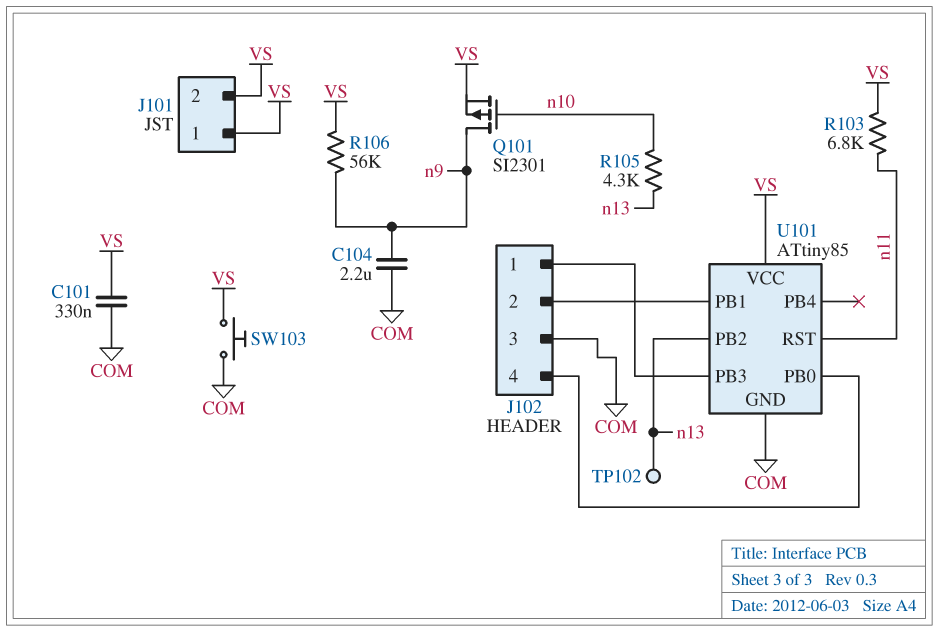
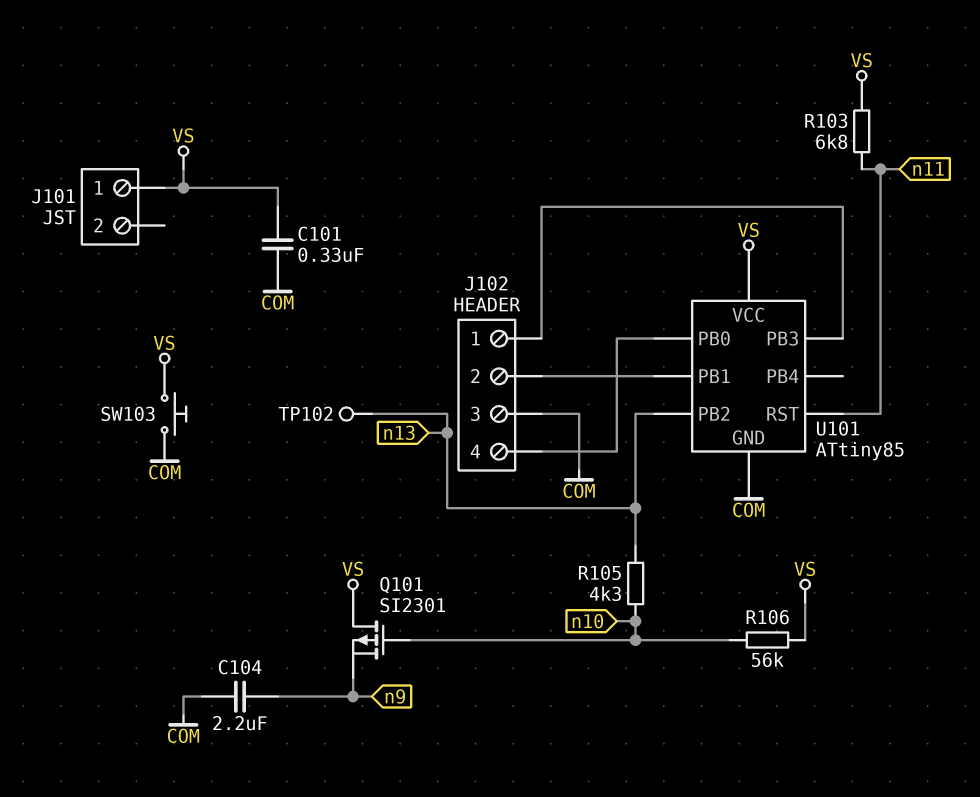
J101 pin 2: VS -> none
Q101: PMOS SI2301 (G n10, D n9, S VS) -> PMOS SI2301 (G n10, D VS, S n9)
R106: 56k (VS, n9) -> 56k (VS, n10)

